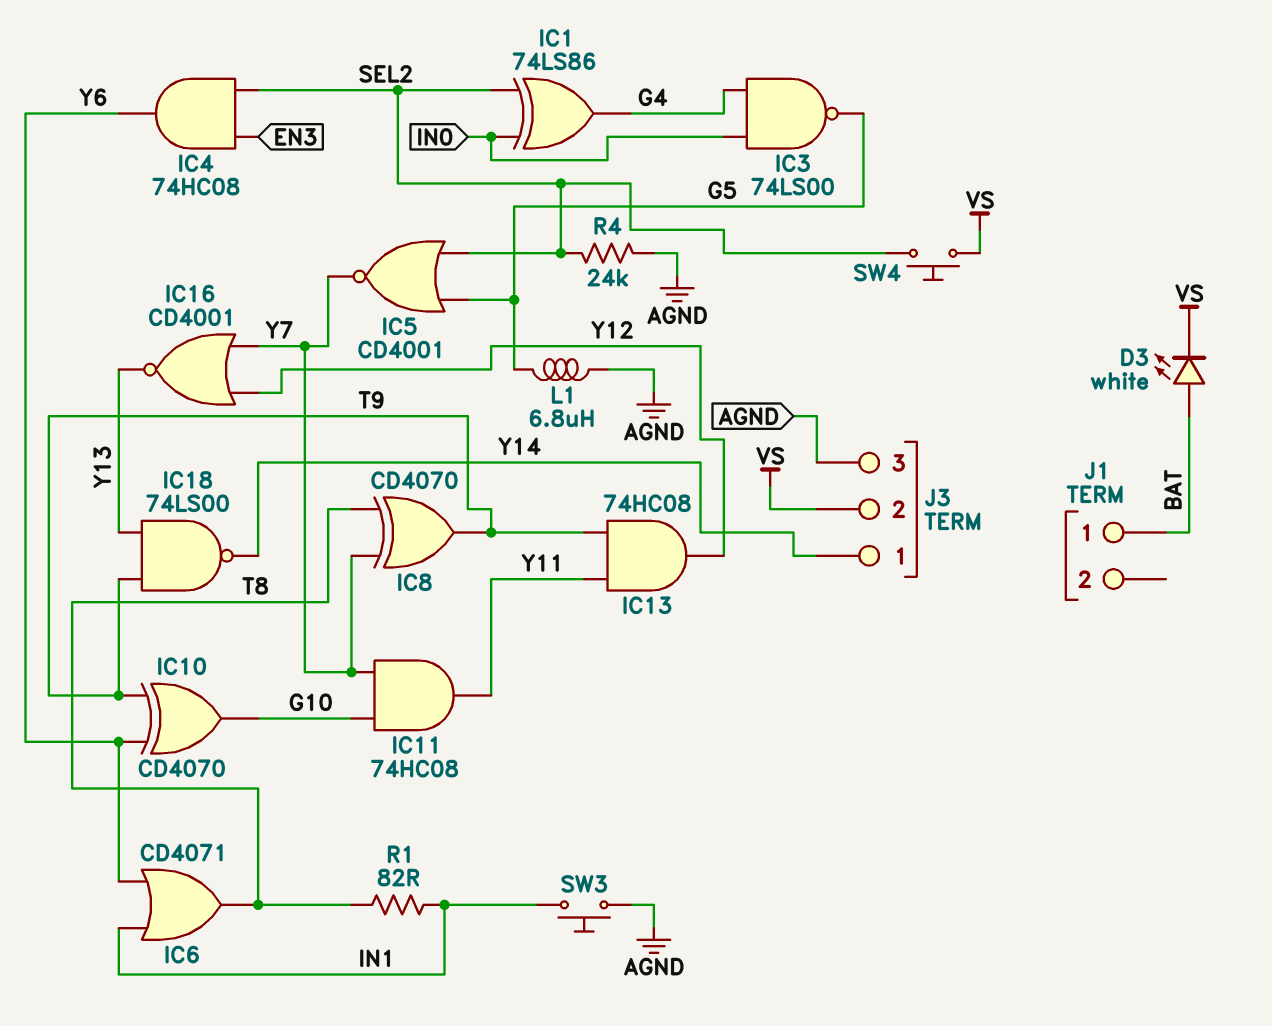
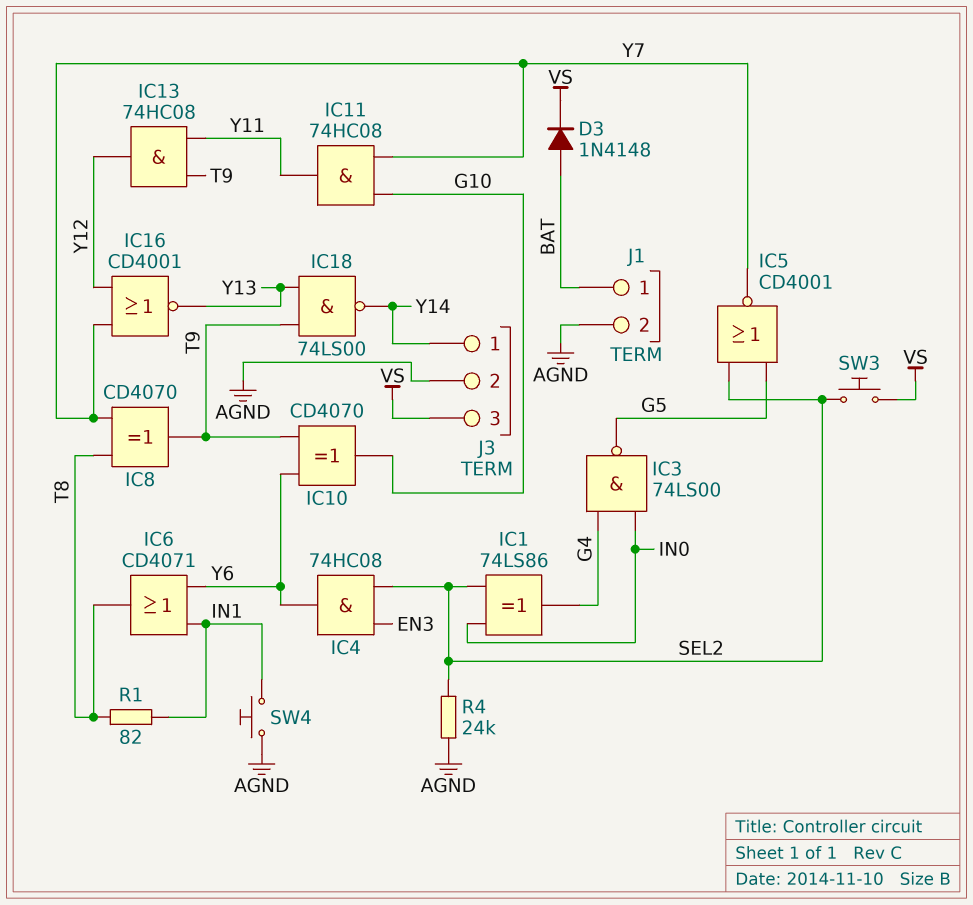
D3: LED white (A BAT, K VS) -> diode 1N4148 (A BAT, K VS)
J1 pin 2: none -> AGND
J3 pin 2: VS -> AGND
J3 pin 3: AGND -> VS
L1: 6.8uH (AGND, G5) -> none
SW3: button (AGND, IN1) -> button (SEL2, VS)
SW4: button (SEL2, VS) -> button (AGND, IN1)

